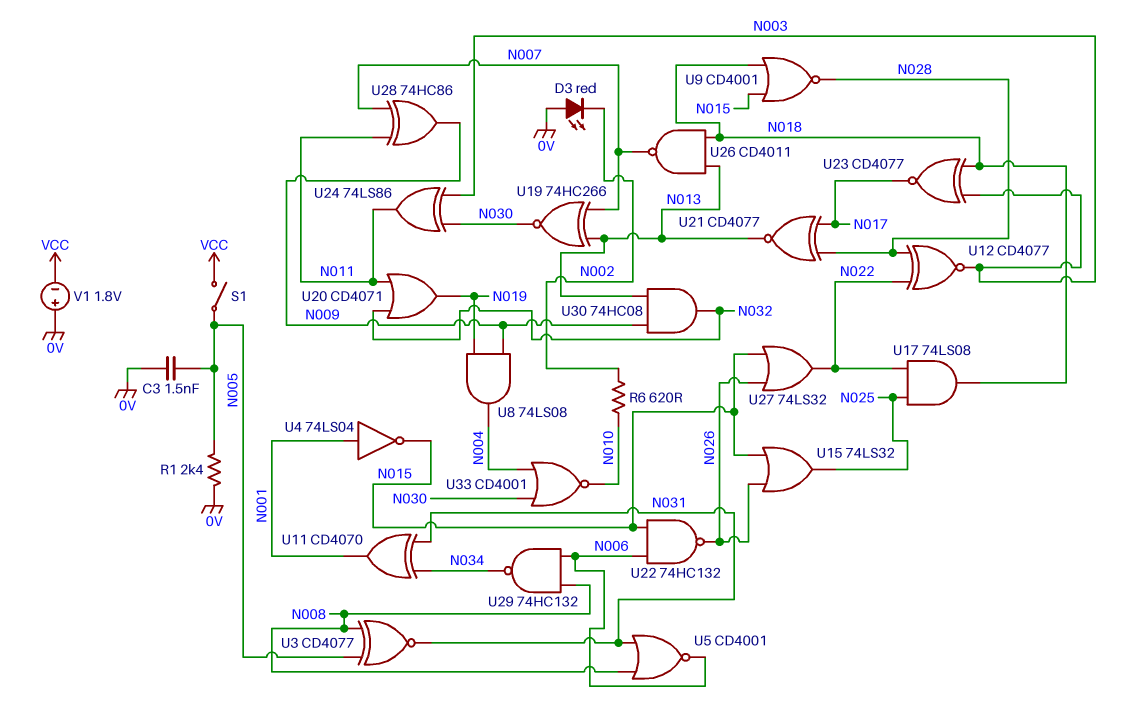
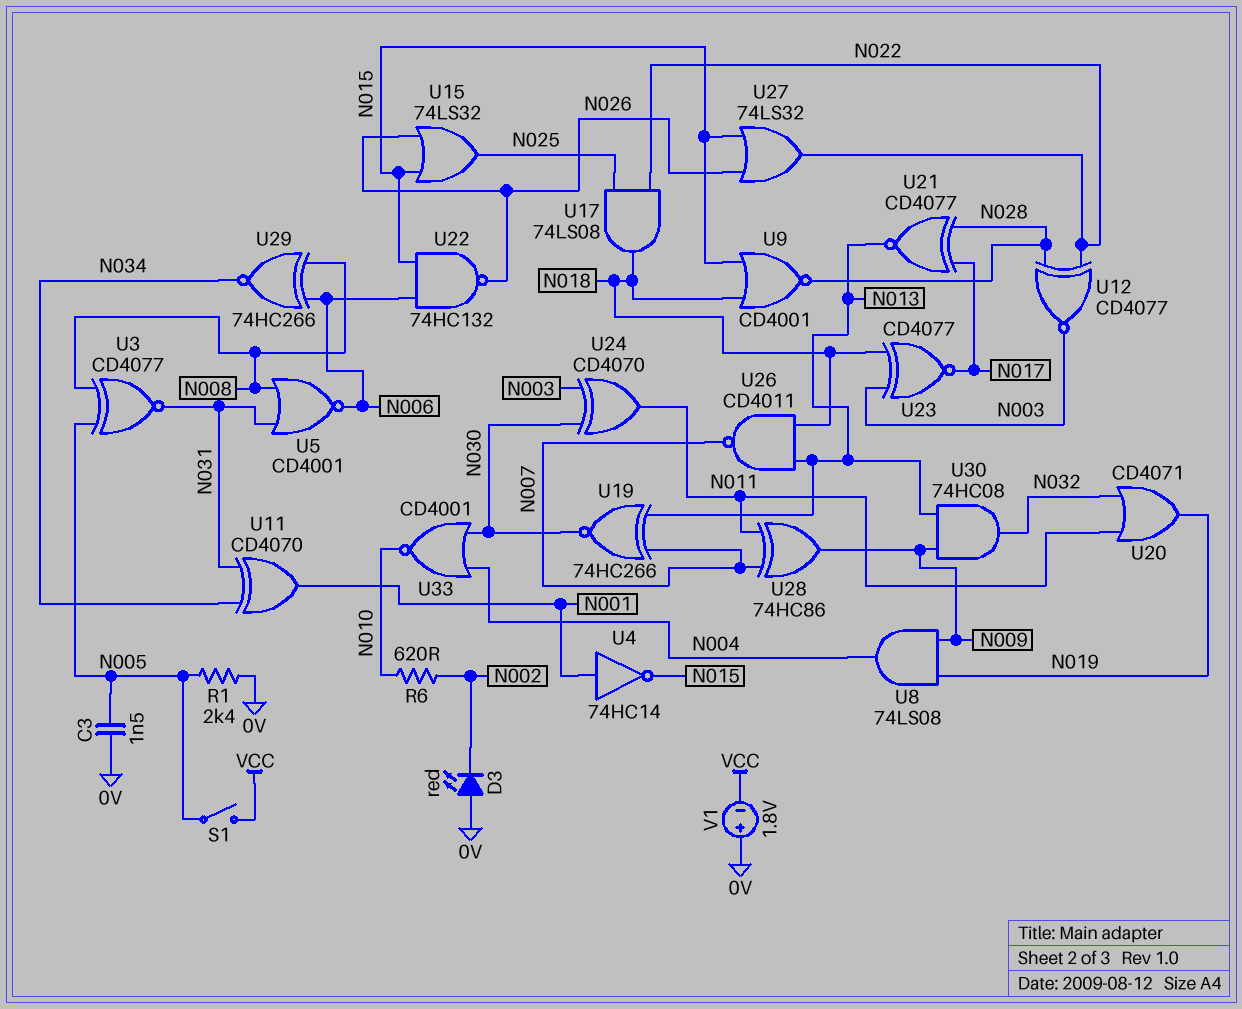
U4: NOT 74LS04 (in N001, out N015) -> NOT 74HC14 (in N001, out N015)
U24: XOR 74LS86 (in N003, in N030, out N011) -> XOR CD4070 (in N003, in N030, out N011)
U29: NAND 74HC132 (in N006, in N008, out N034) -> XNOR 74HC266 (in N006, in N008, out N034)

